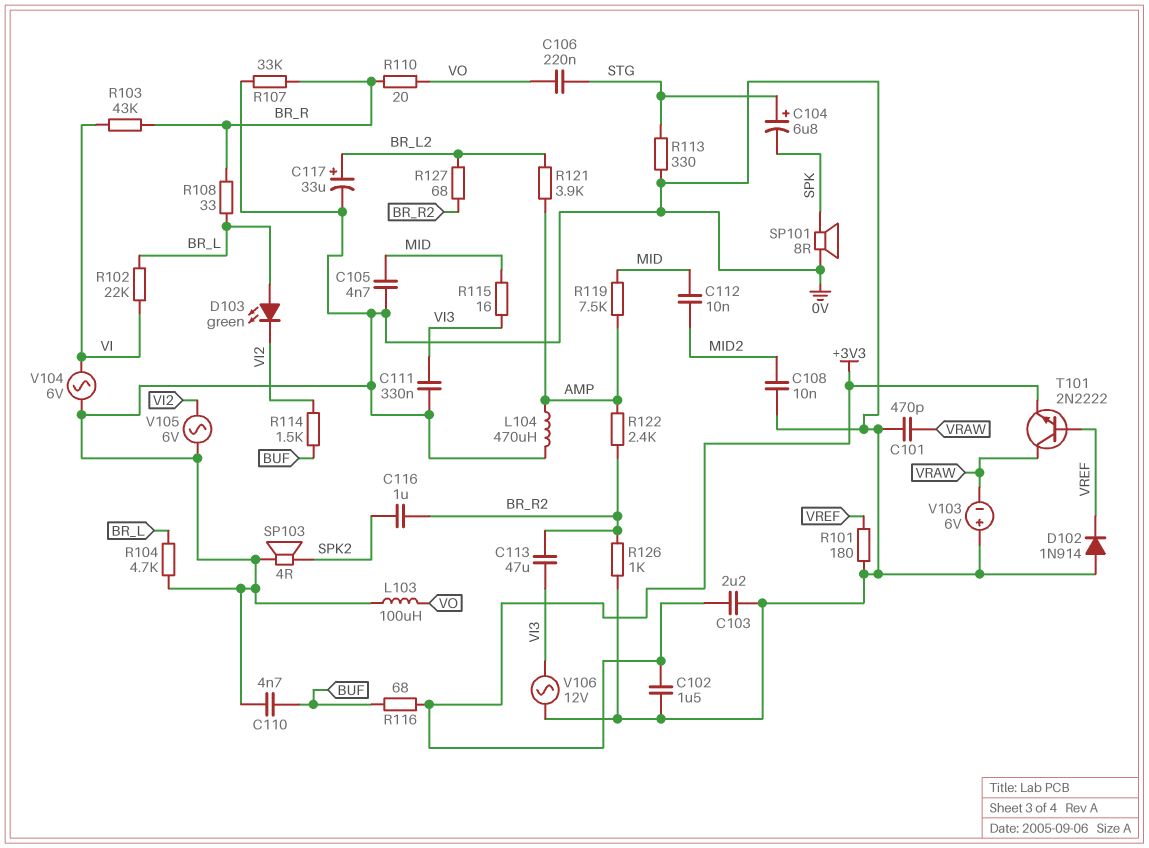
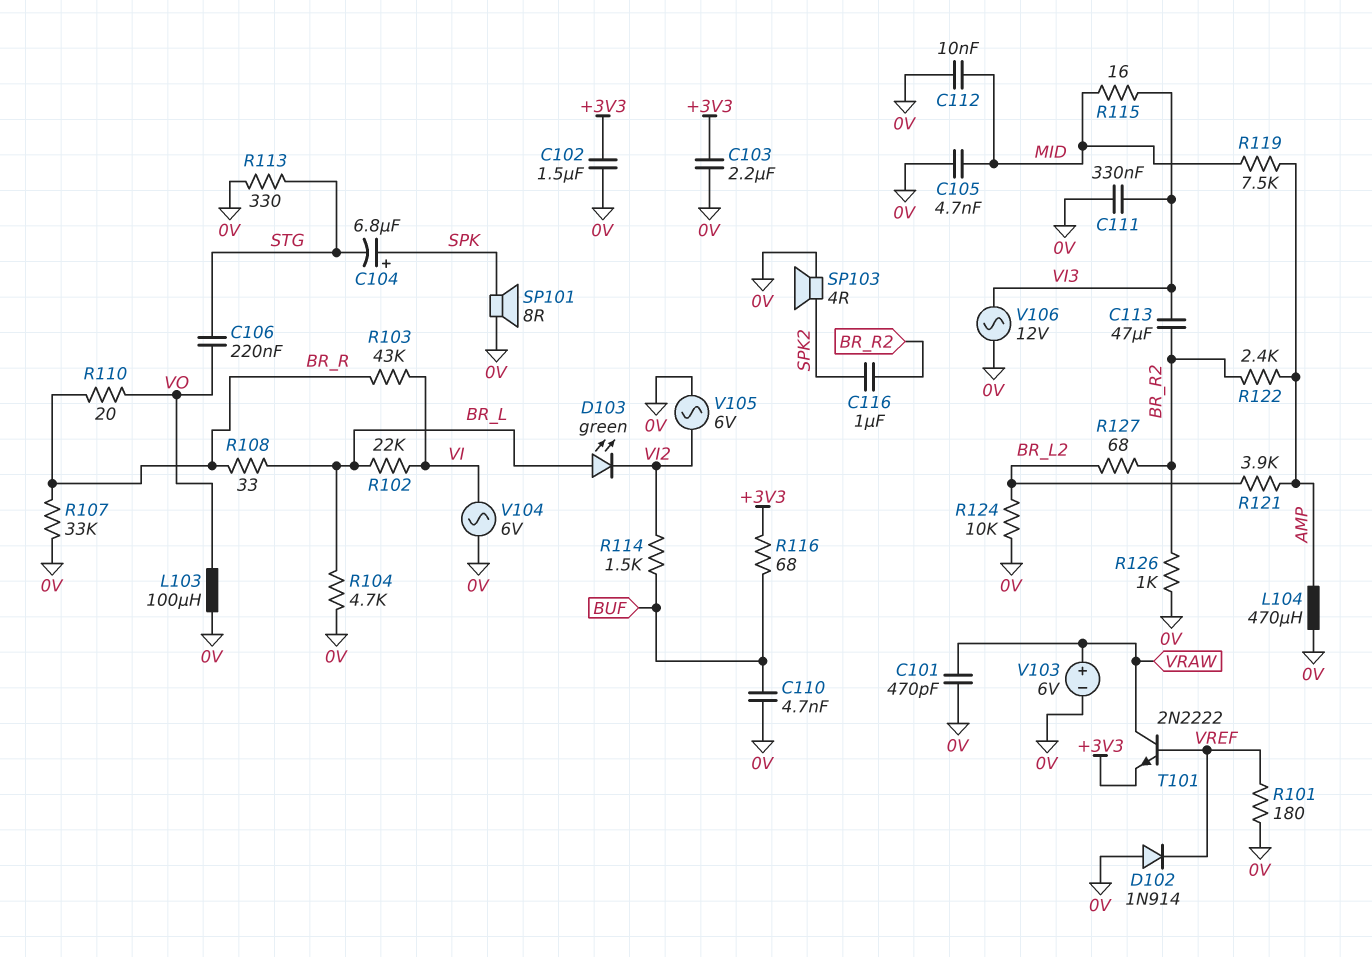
C104: 6.8uF (plus STG, minus SPK) -> 6.8uF (plus SPK, minus STG)
C108: 10nF (0V, MID2) -> none
C112: 10nF (MID, MID2) -> 10nF (0V, MID)
C117: 33uF (plus BR_L2, minus 0V) -> none
R124: none -> 10k (0V, BR_L2)
V103: 6V (plus 0V, minus VRAW) -> 6V (plus VRAW, minus 0V)

